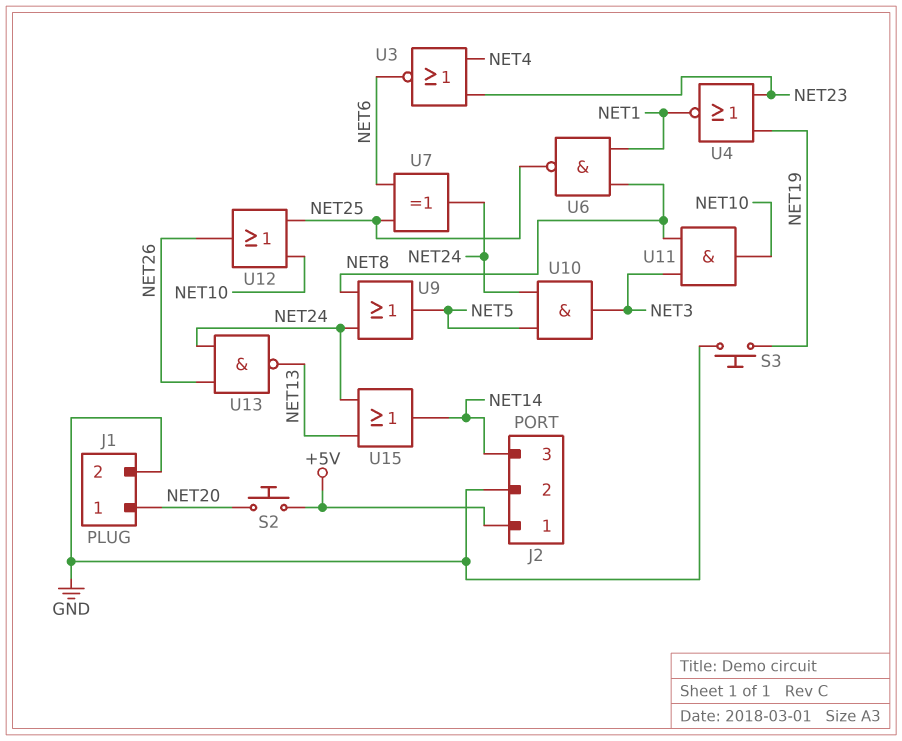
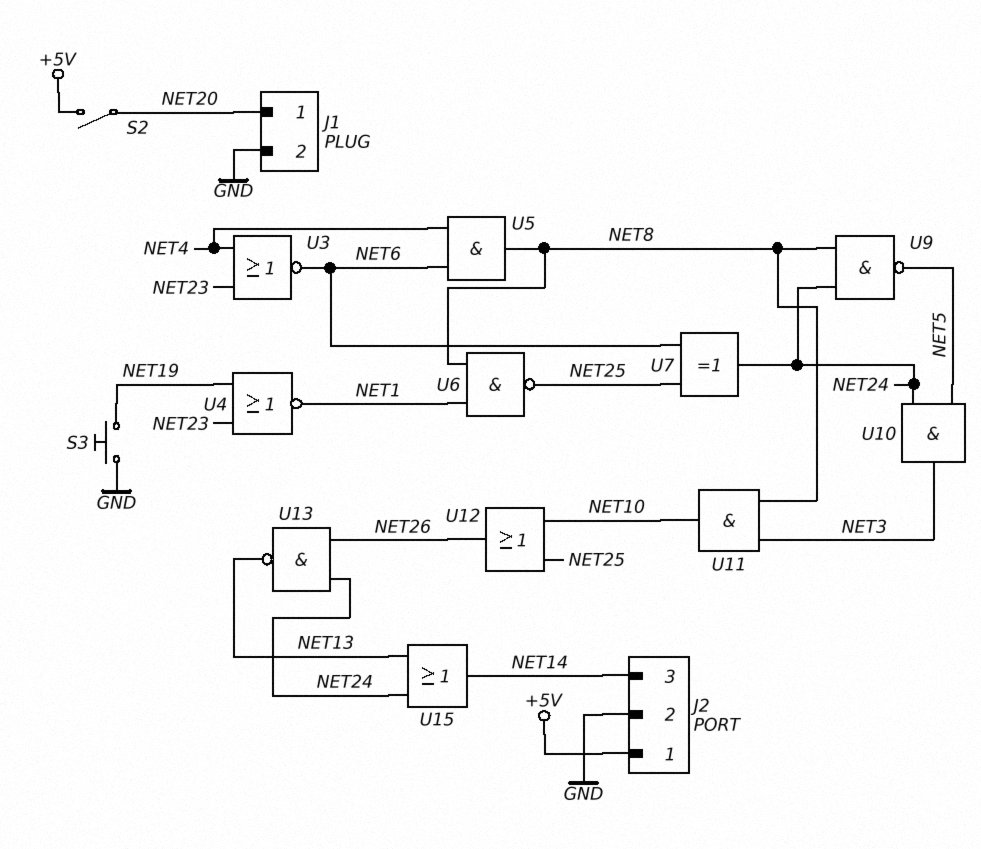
S2: button (+5V, NET20) -> switch (+5V, NET20)
U5: none -> AND (in NET4, in NET6, out NET8)
U9: OR (in NET8, in NET24, out NET5) -> NAND (in NET8, in NET24, out NET5)

